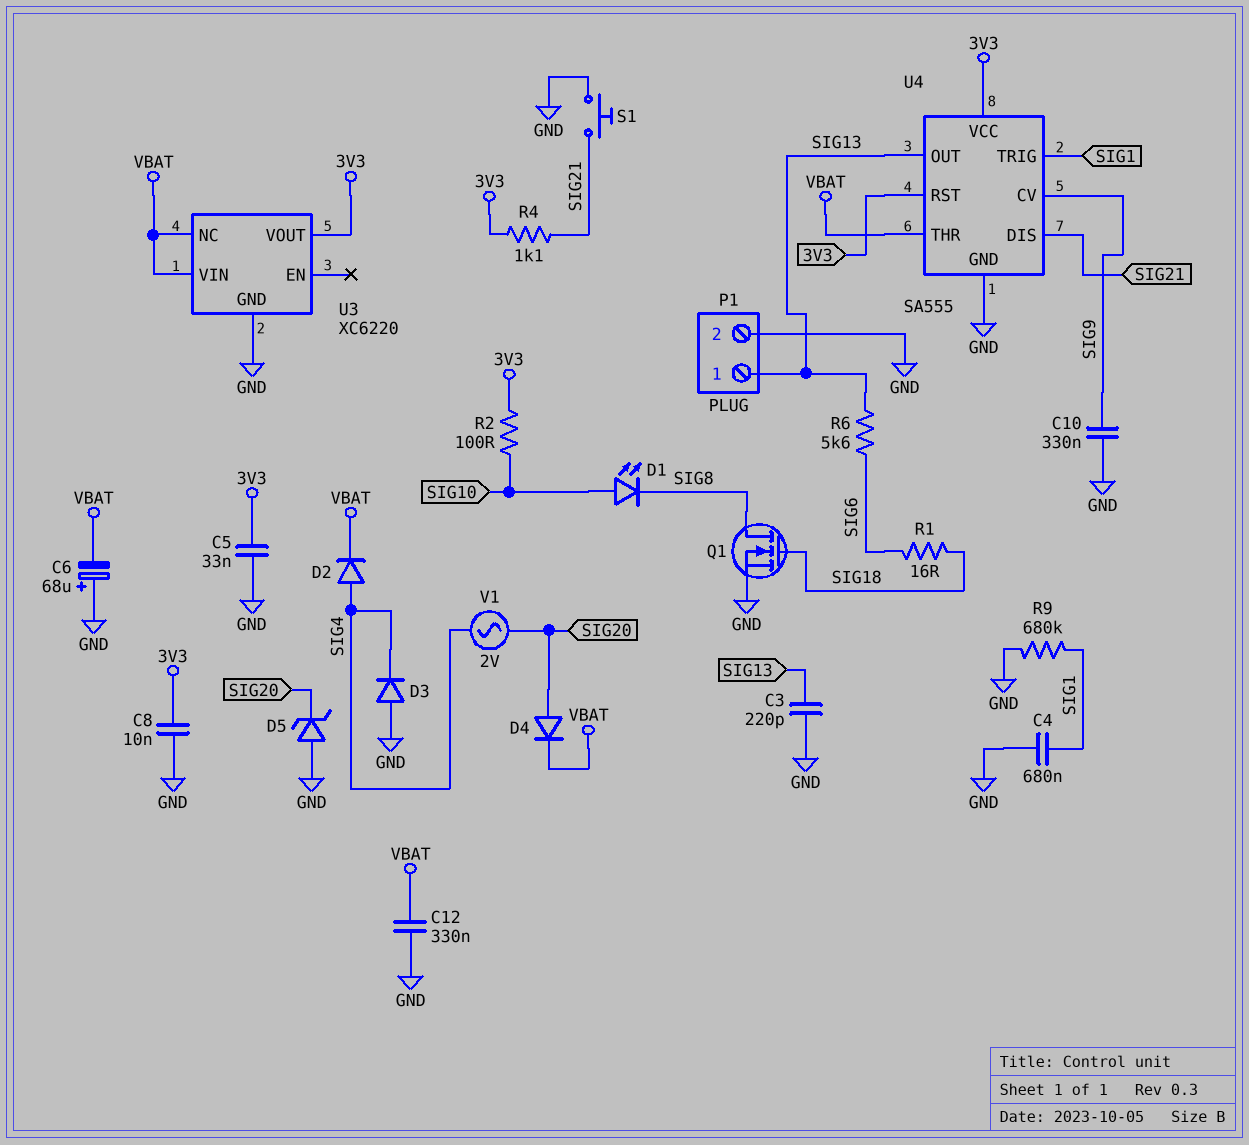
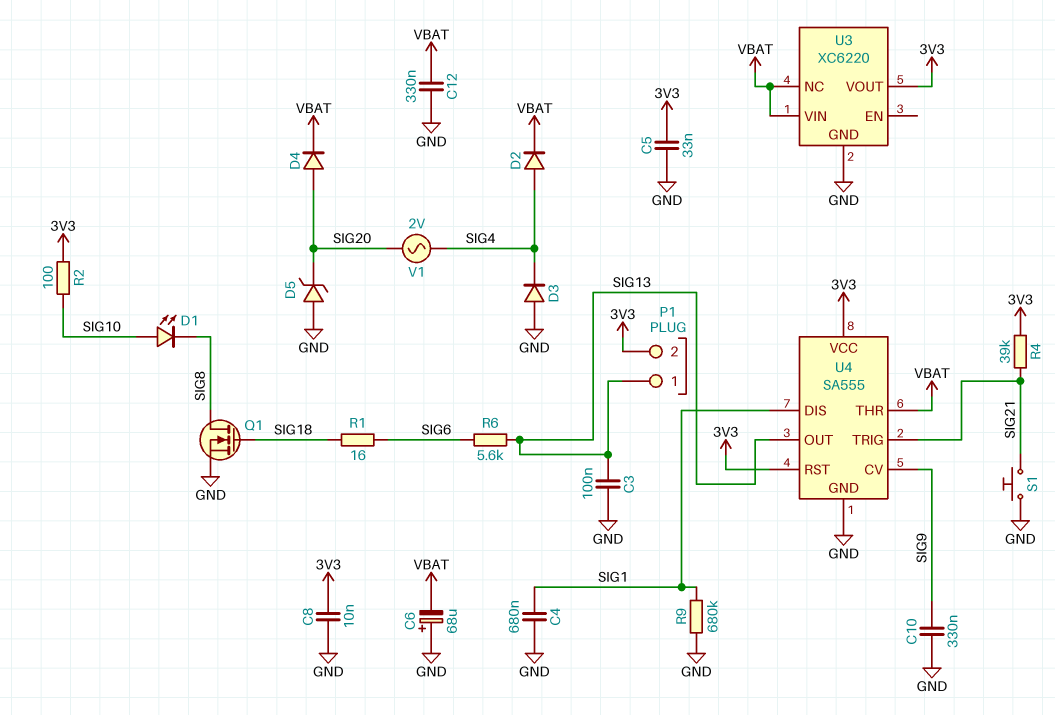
C3: 220pF (GND, SIG13) -> 100nF (GND, SIG13)
P1 pin 2: GND -> 3V3
R4: 1.1k (3V3, SIG21) -> 39k (3V3, SIG21)
U4 pin DIS: SIG21 -> SIG1
U4 pin TRIG: SIG1 -> SIG21

